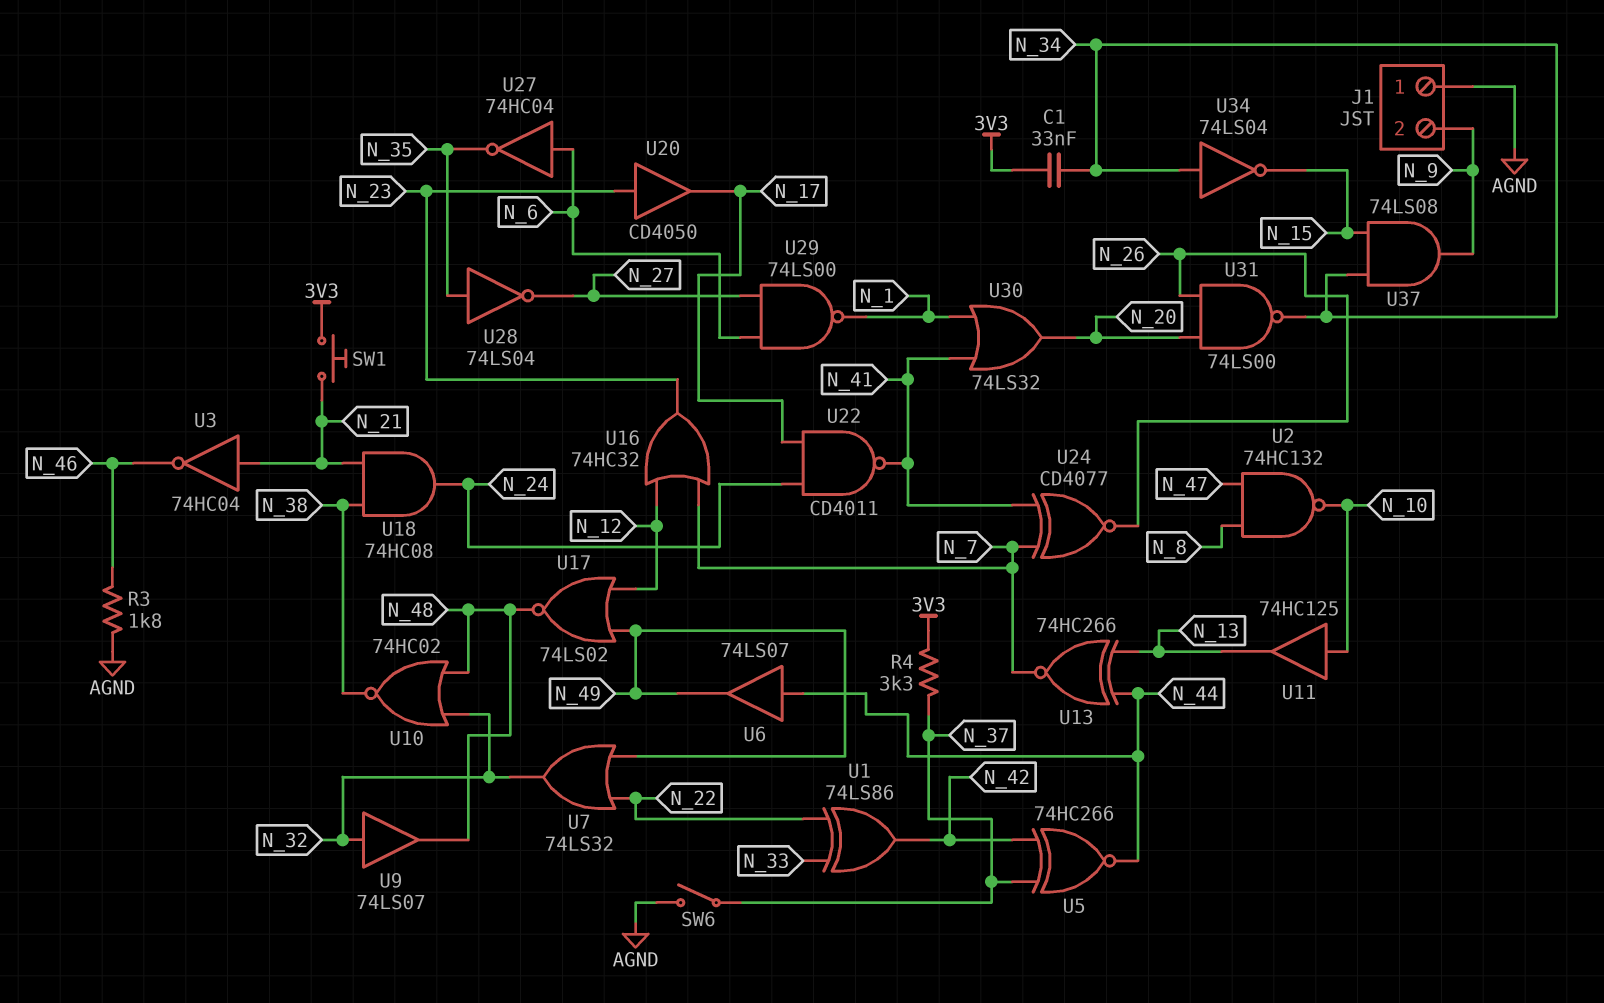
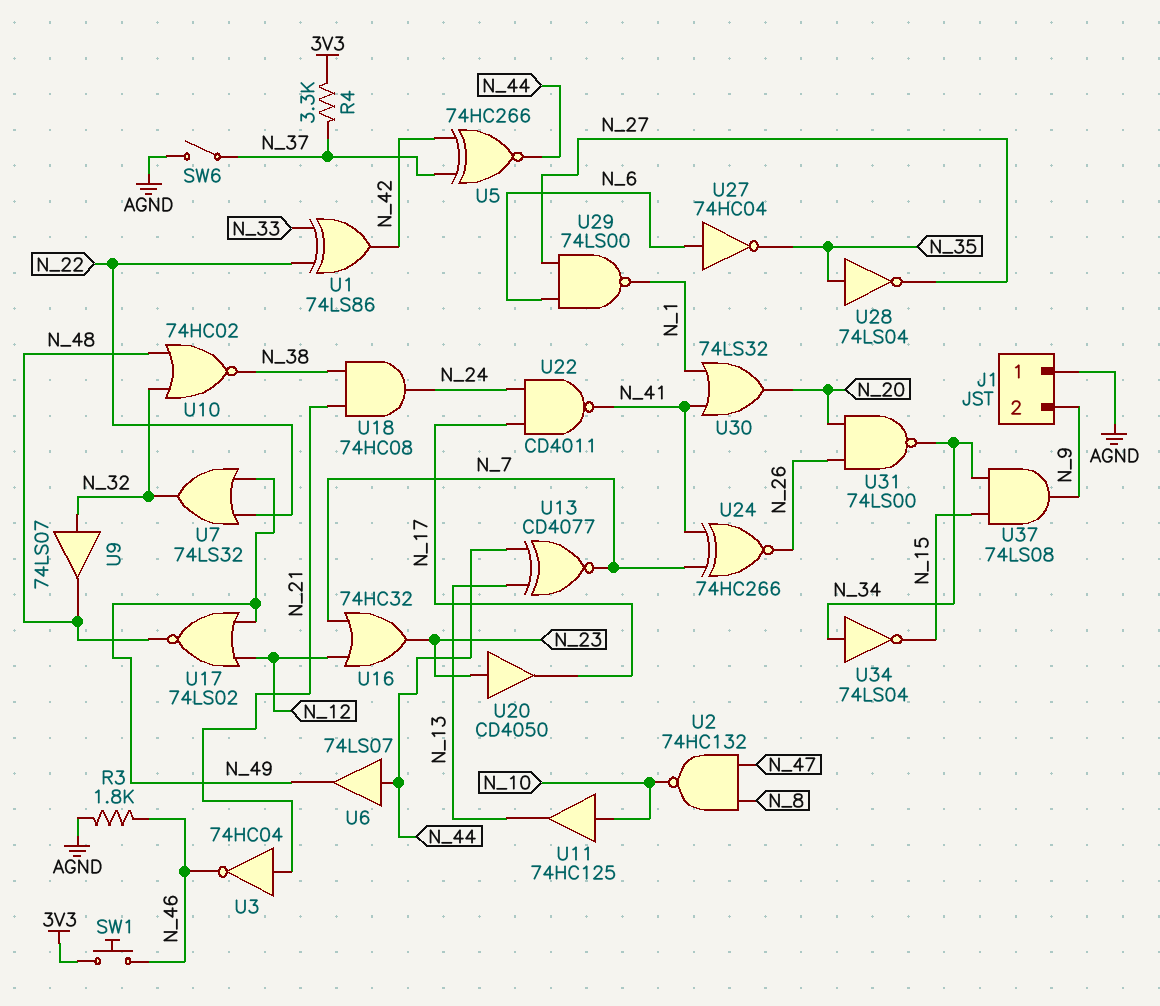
C1: 33nF (3V3, N_34) -> none
SW1: button (3V3, N_21) -> button (3V3, N_46)
U13: XNOR 74HC266 (in N_13, in N_44, out N_7) -> XNOR CD4077 (in N_13, in N_44, out N_7)
U24: XNOR CD4077 (in N_7, in N_41, out N_26) -> XNOR 74HC266 (in N_7, in N_41, out N_26)

